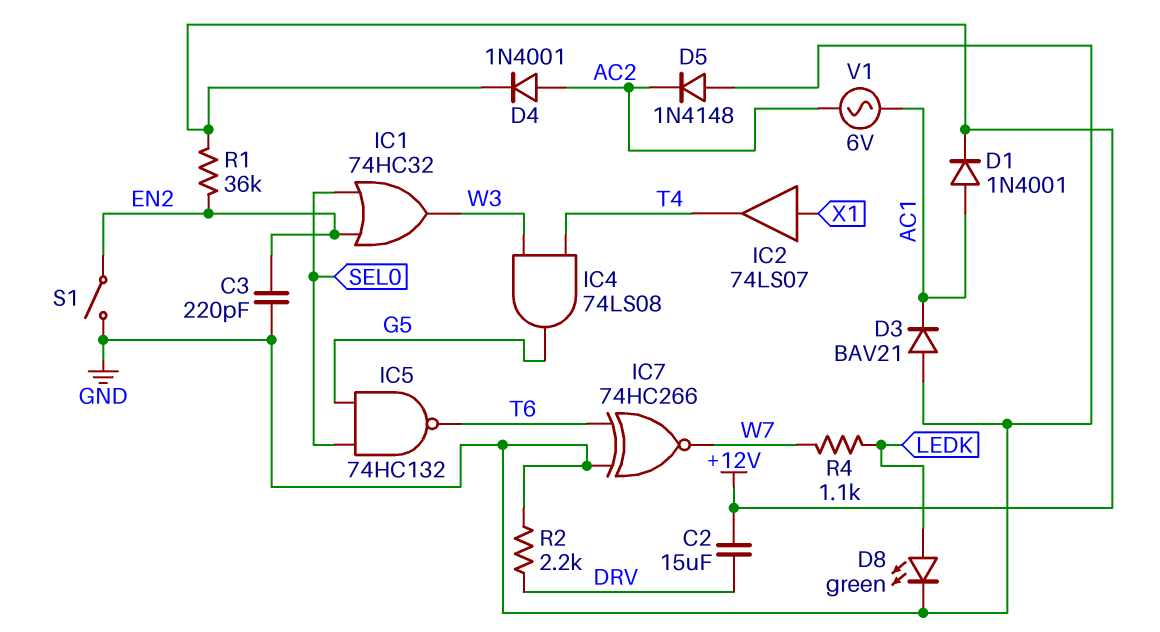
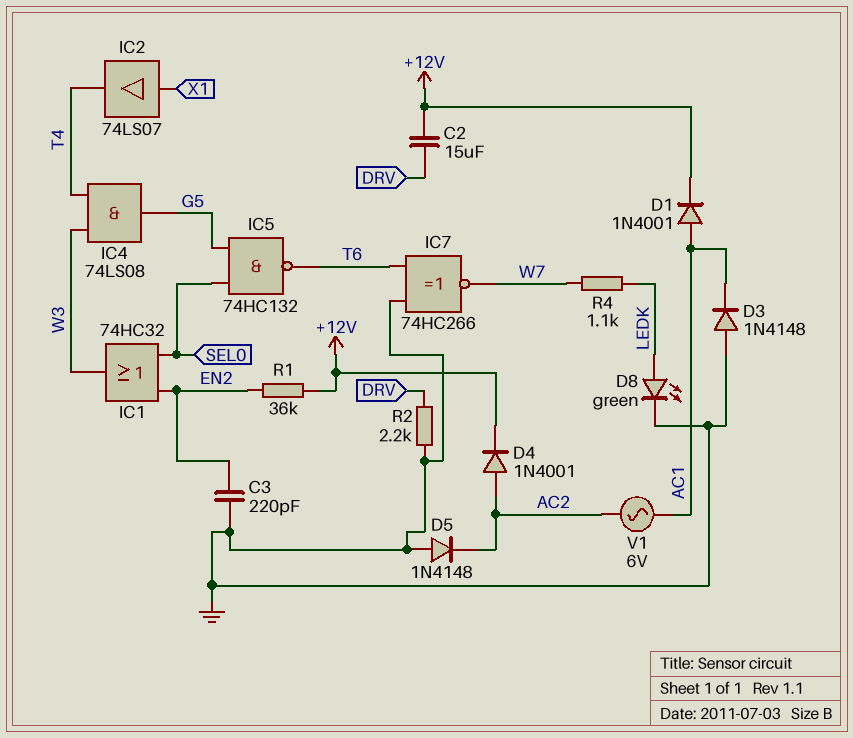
D3: diode BAV21 (A GND, K AC1) -> diode 1N4148 (A GND, K AC1)
S1: switch (EN2, GND) -> none

